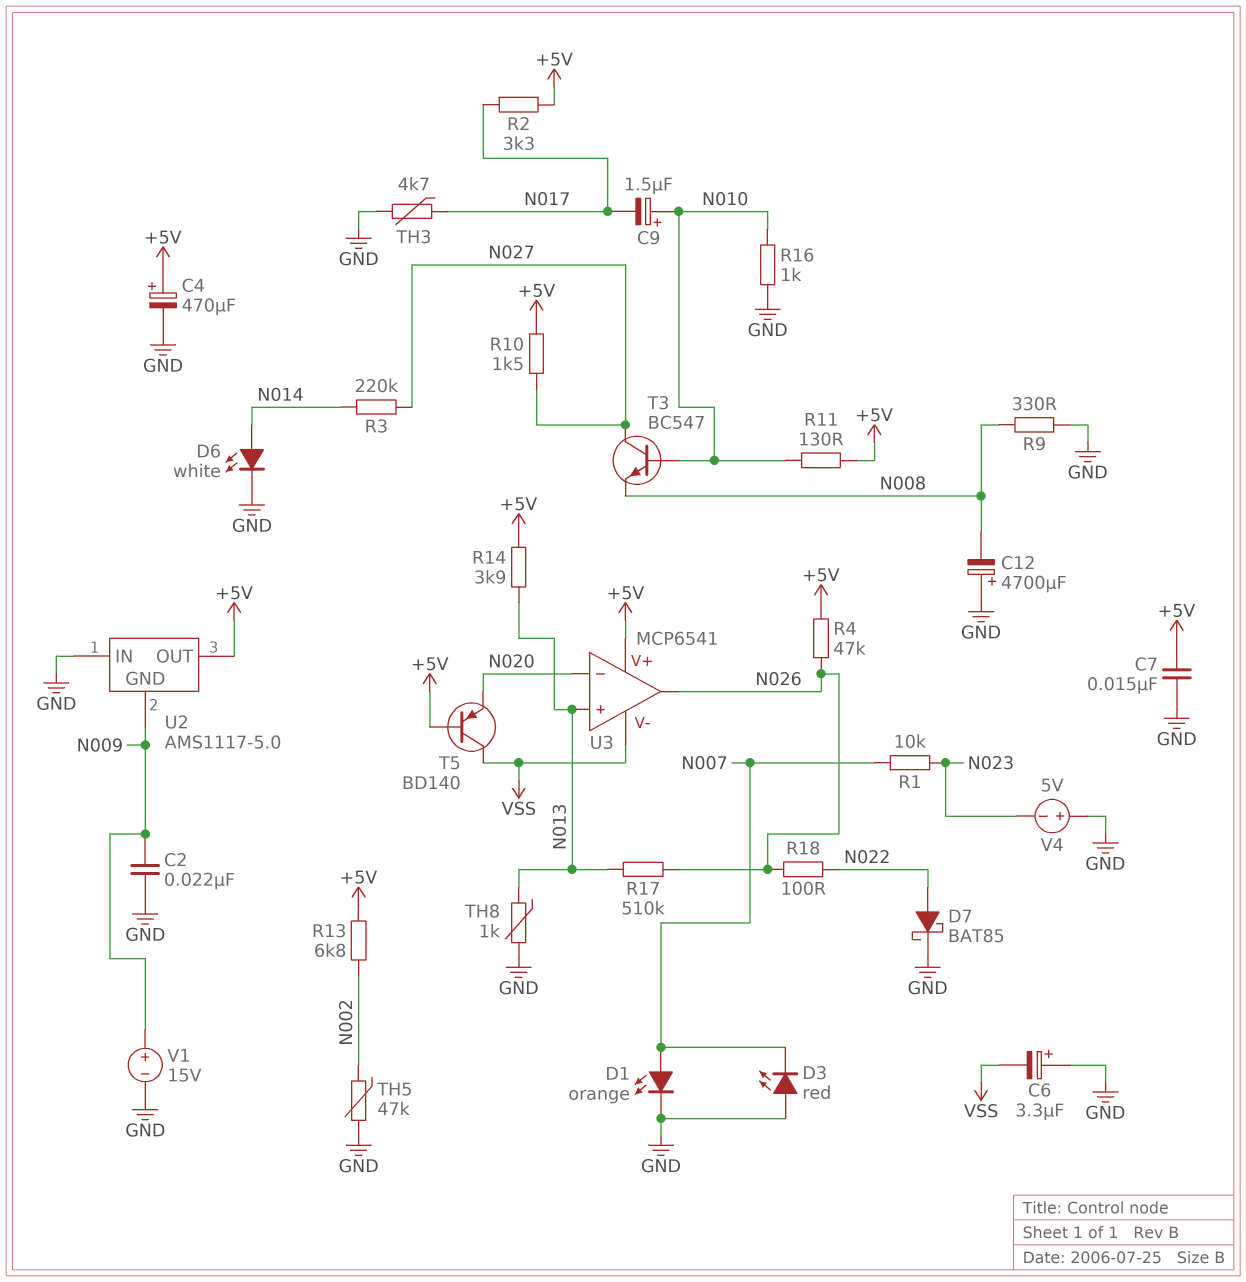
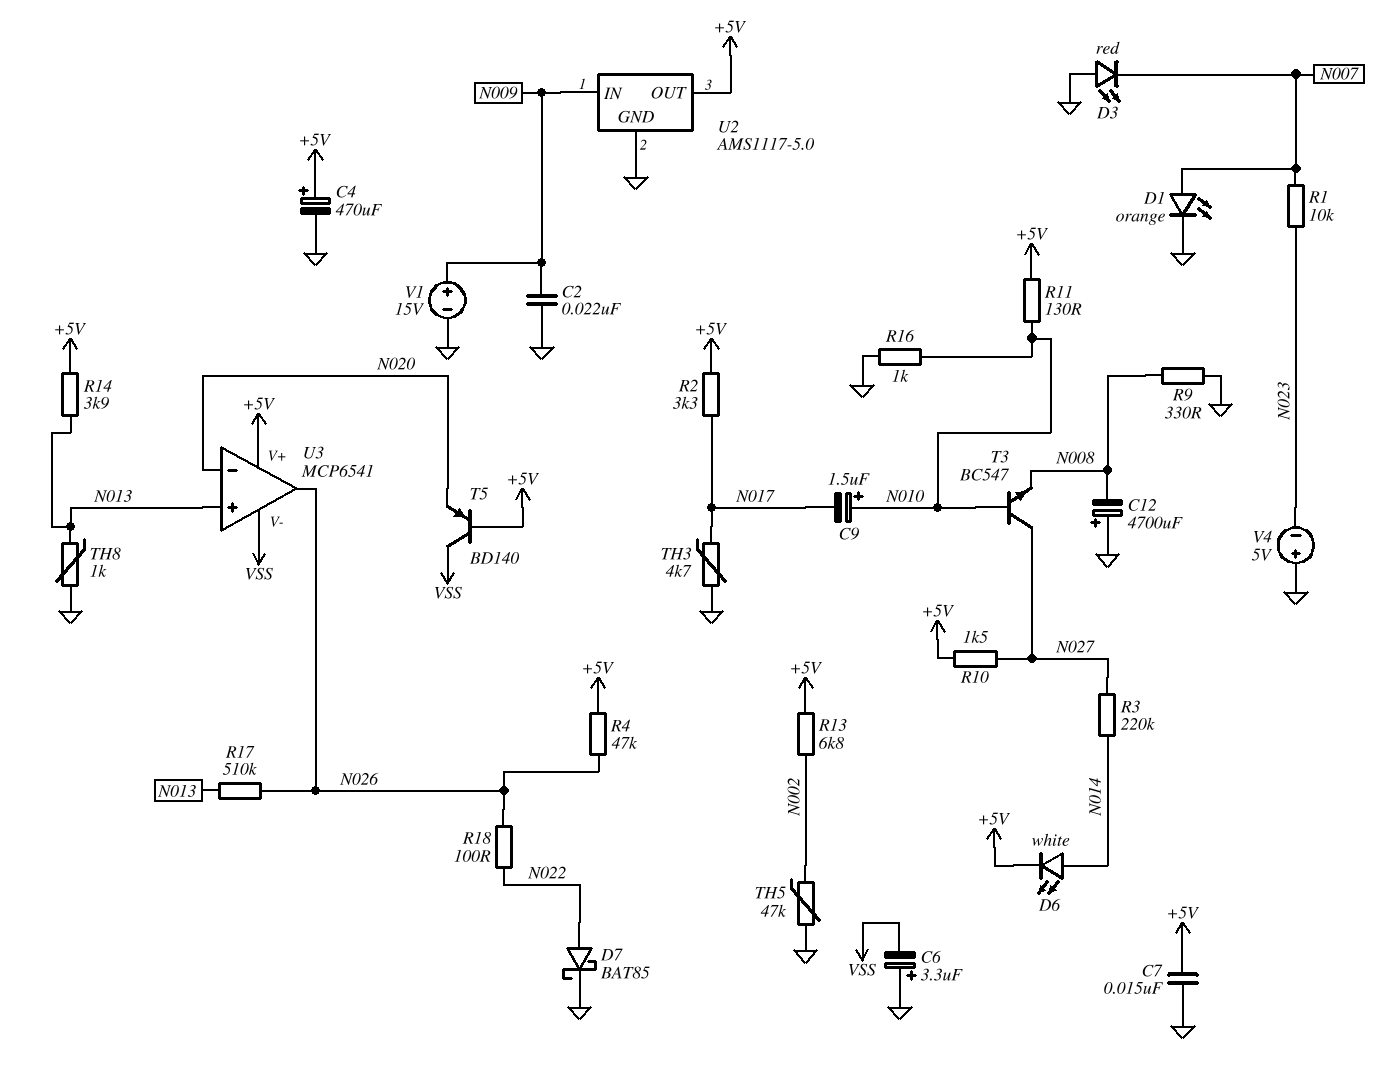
D6: LED white (A N014, K GND) -> LED white (A N014, K +5V)
U2 pin GND: N009 -> GND
U2 pin IN: GND -> N009

